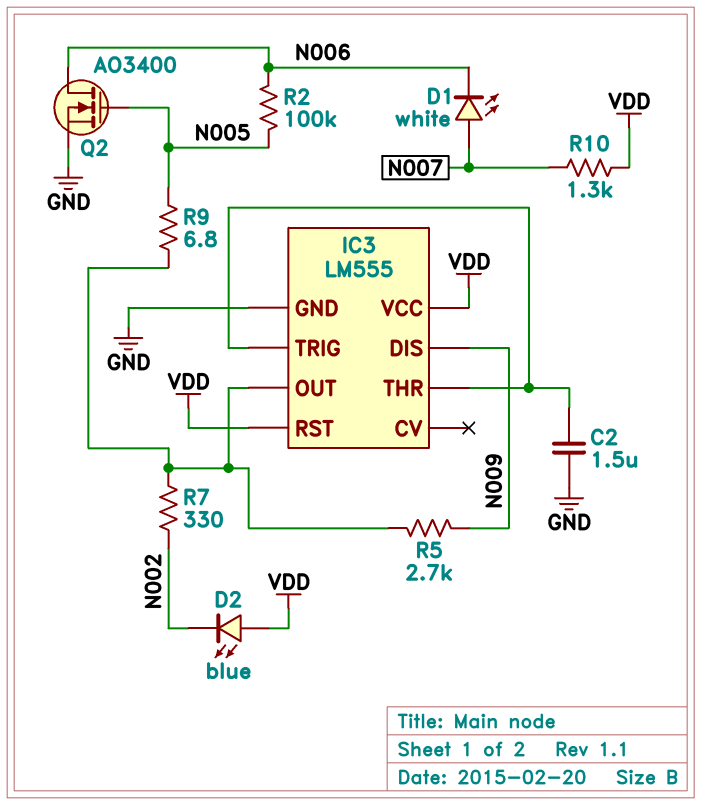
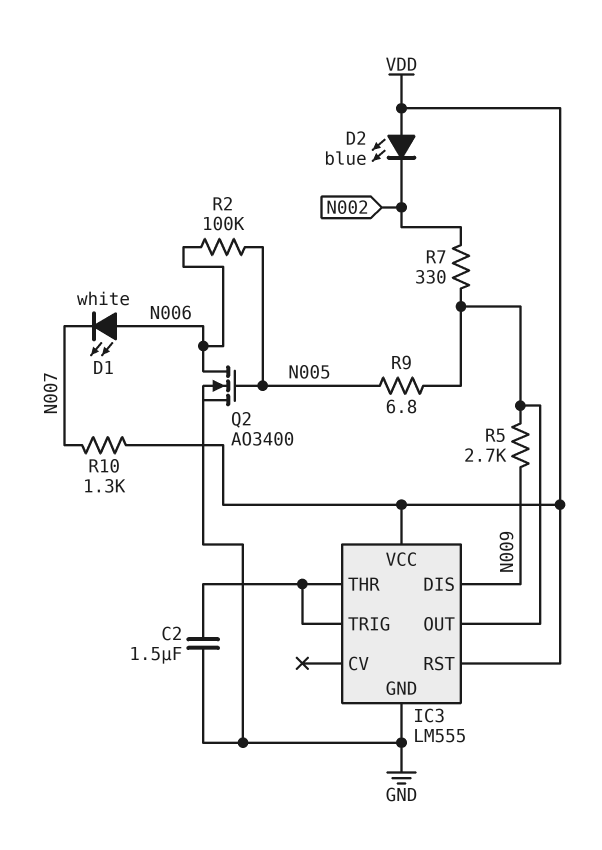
D1: LED white (A N007, K N006) -> LED white (A N006, K N007)

